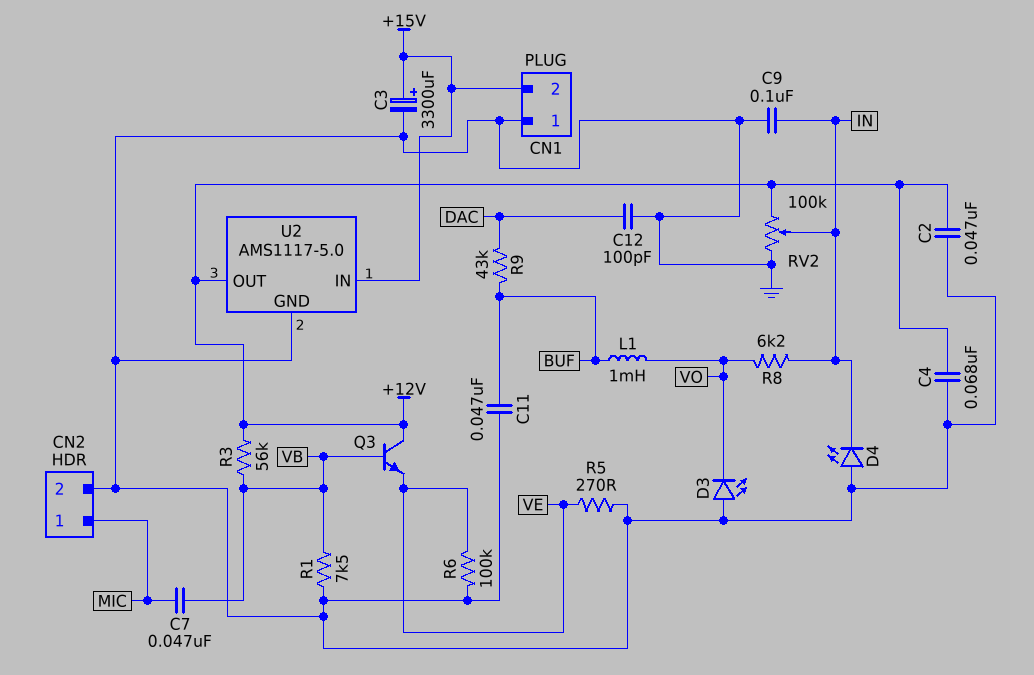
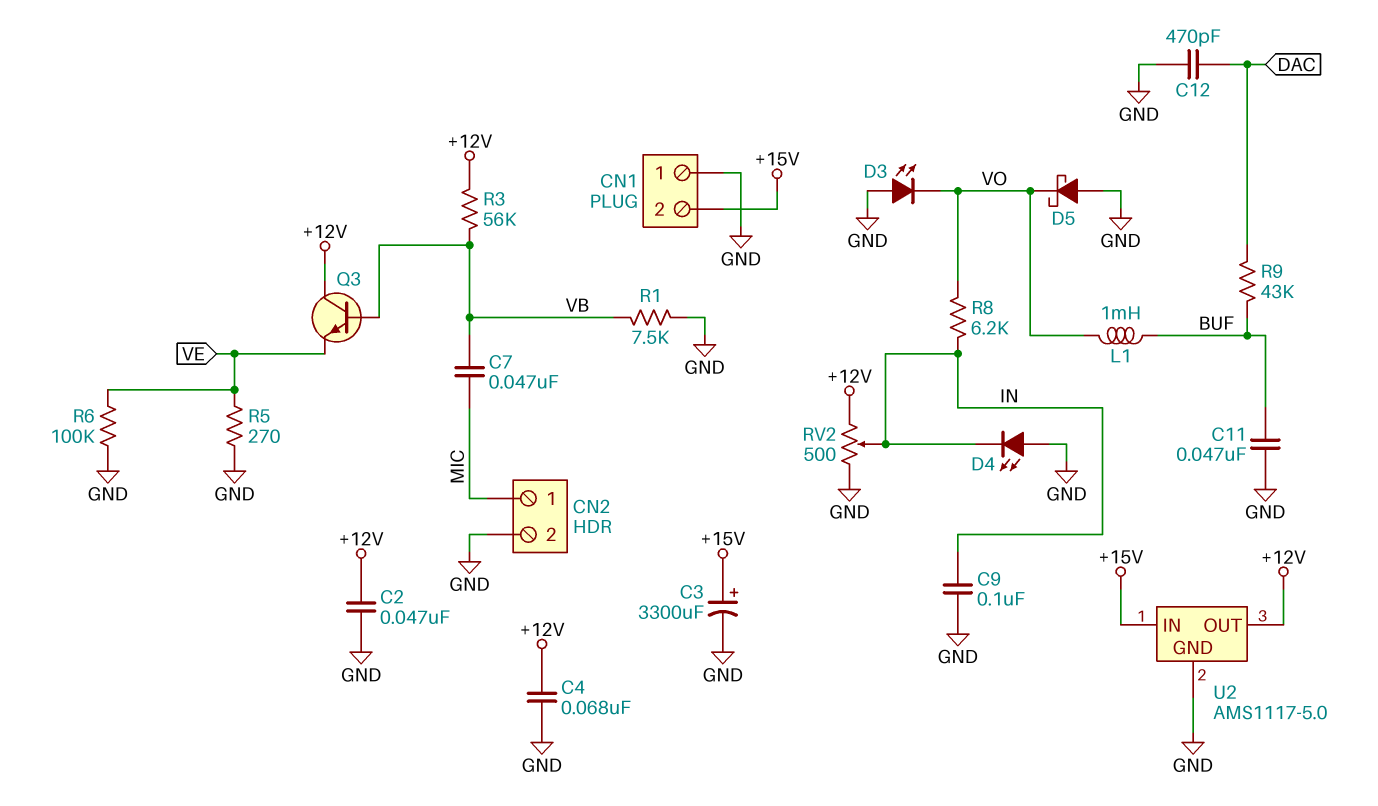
C12: 100pF (DAC, GND) -> 470pF (DAC, GND)
D5: none -> schottky (A GND, K VO)
RV2: 100k (+12V, GND, wiper IN) -> 500 (+12V, GND, wiper IN)

